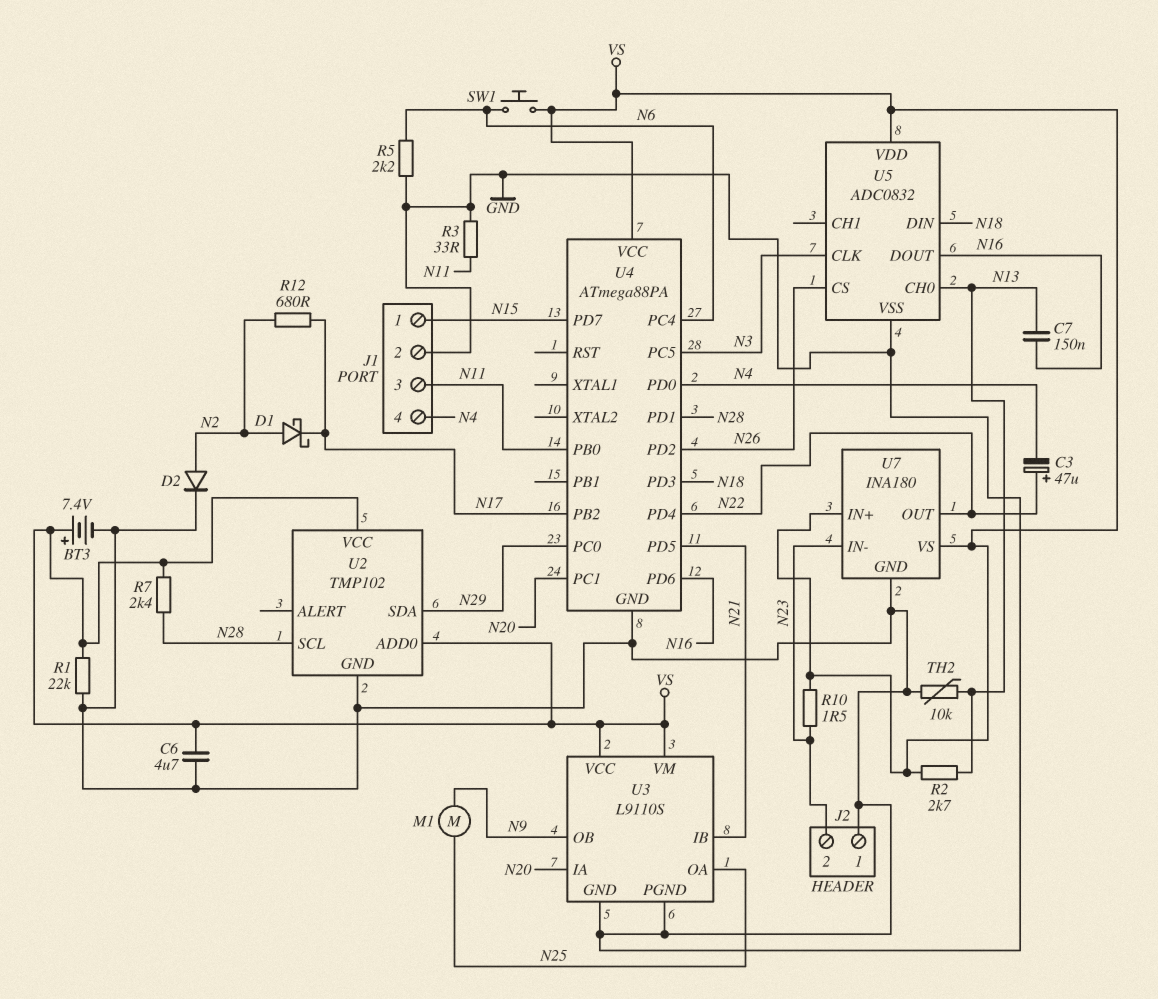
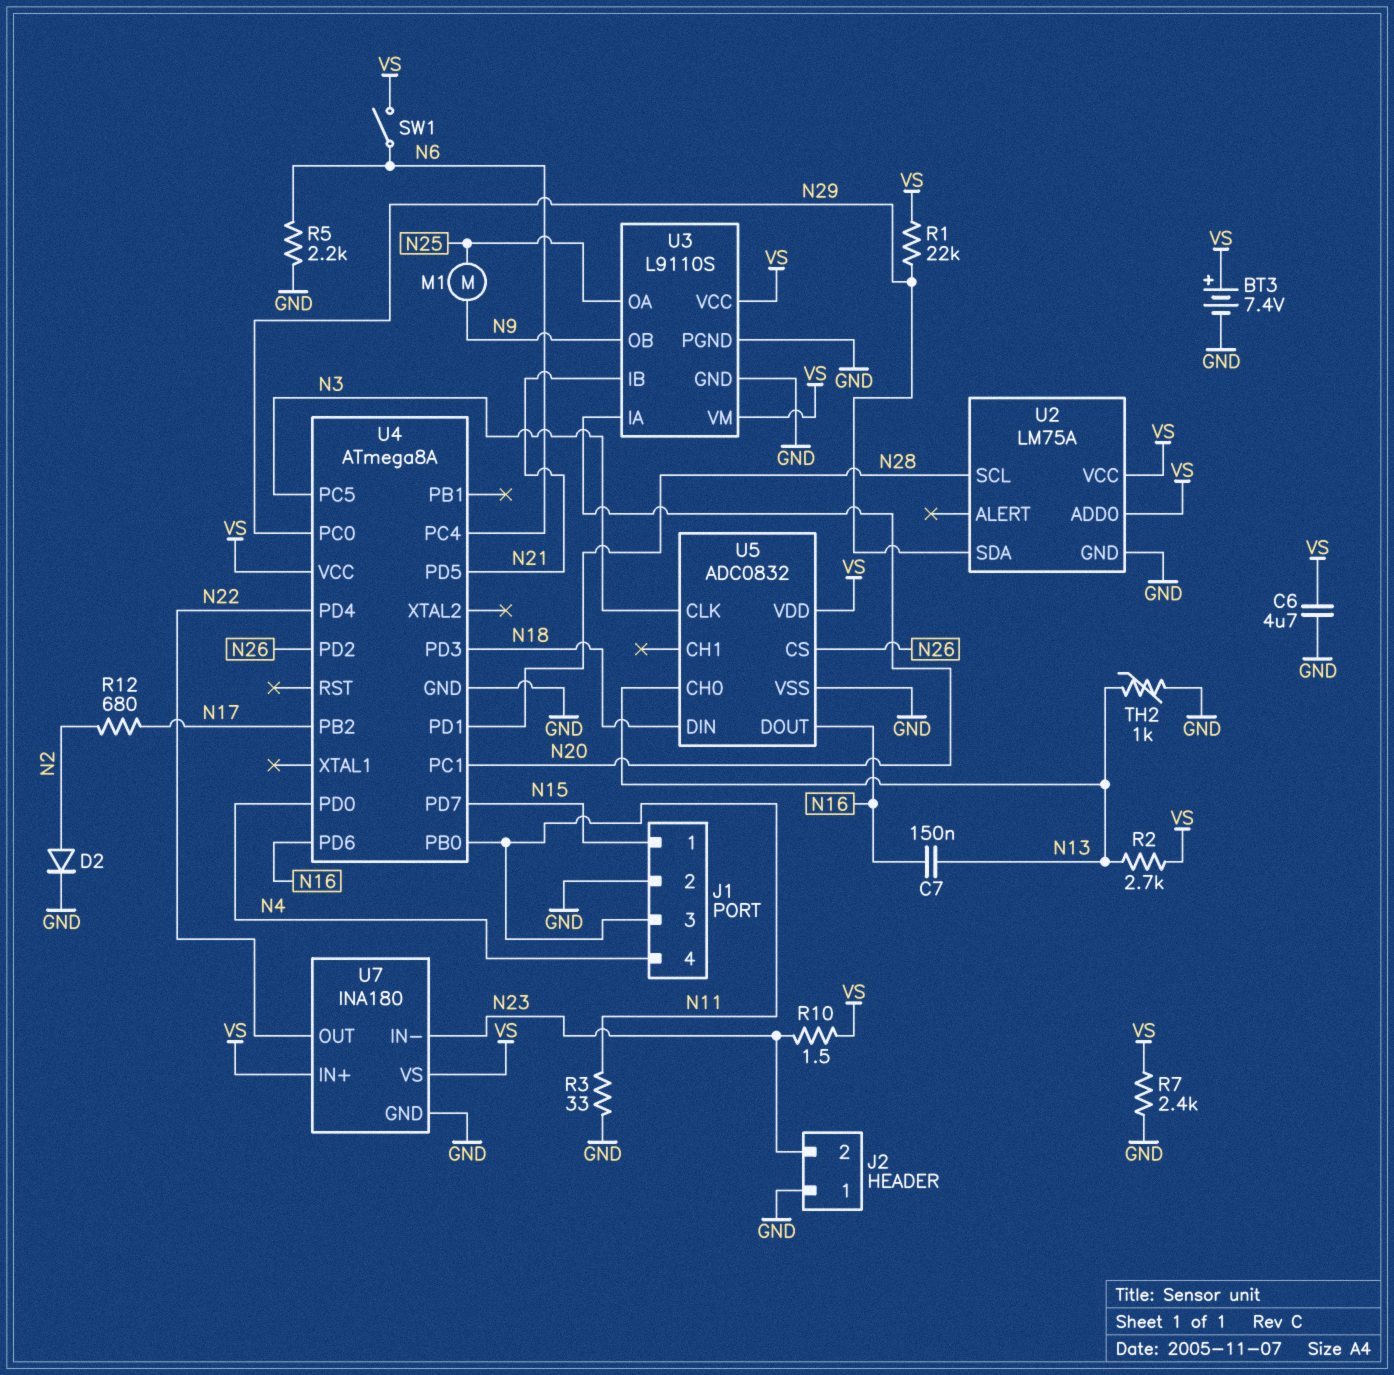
C3: 47uF (plus N22, minus N4) -> none
D1: schottky (A N2, K N17) -> none
R1: 22k (GND, VS) -> 22k (N29, VS)
R7: 2.4k (N28, VS) -> 2.4k (GND, VS)
SW1: button (N6, VS) -> switch (N6, VS)
TH2: 10k (GND, N13) -> 1k (GND, N13)
U2: TMP102 -> LM75A
U4: ATmega88PA -> ATmega8A

